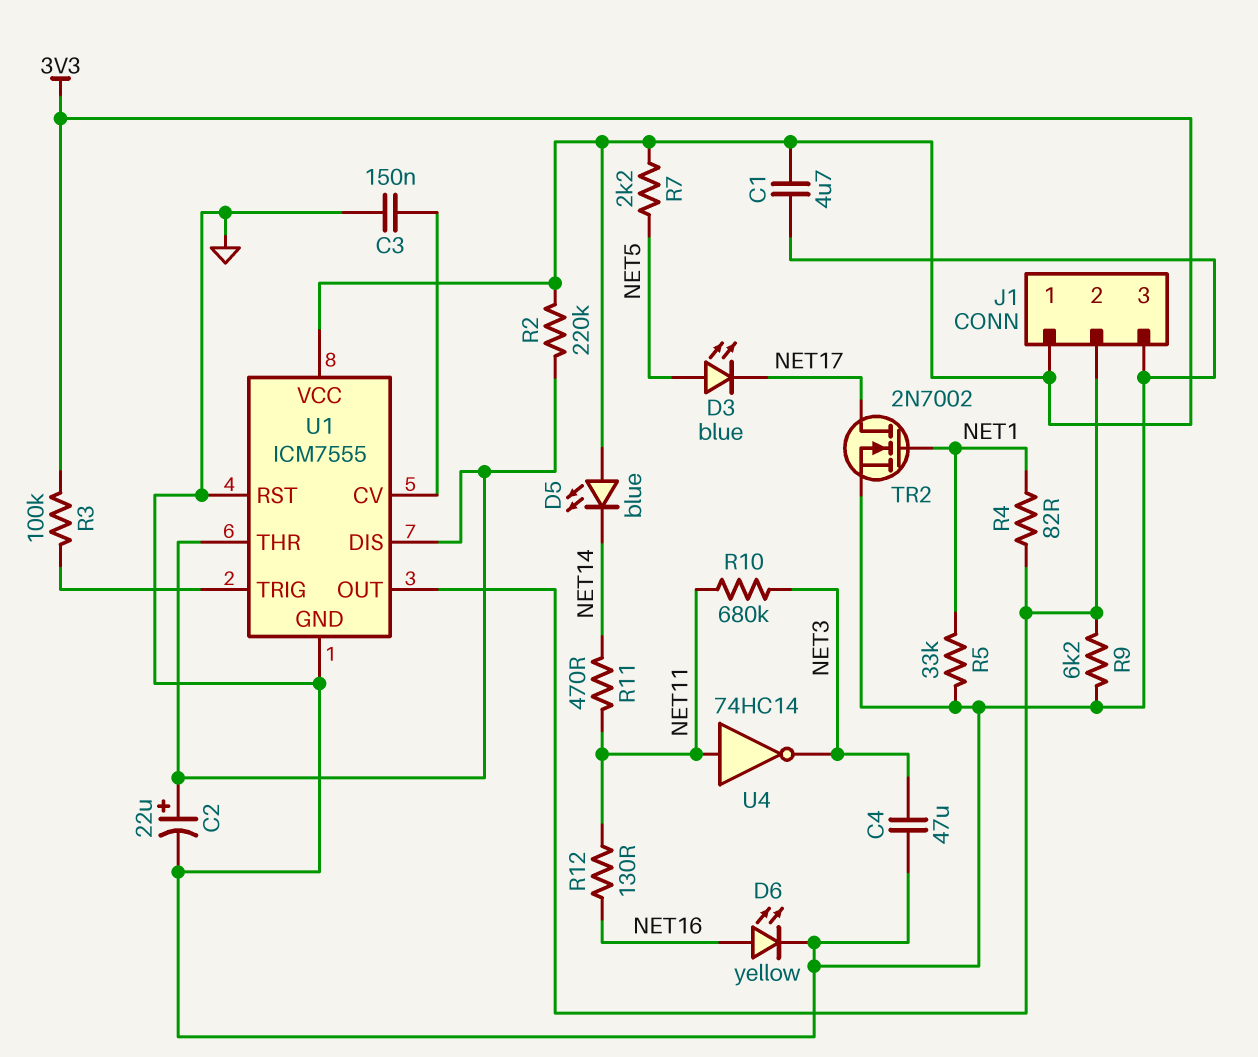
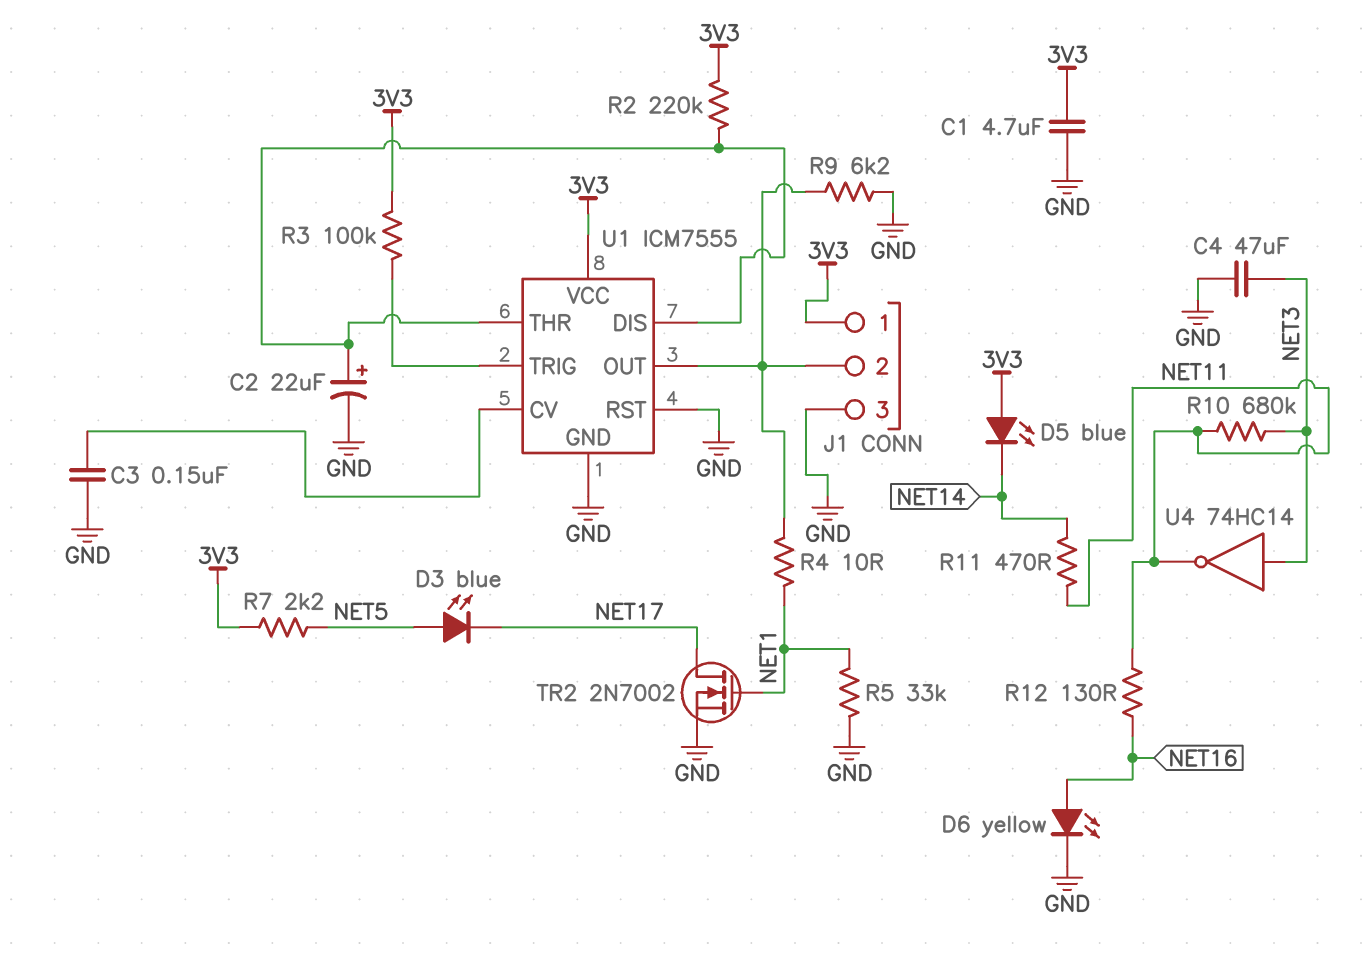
R4: 82 (J1/2, NET1) -> 10 (J1/2, NET1)
U4: NOT 74HC14 (in NET11, out NET3) -> NOT 74HC14 (in NET3, out NET11)

